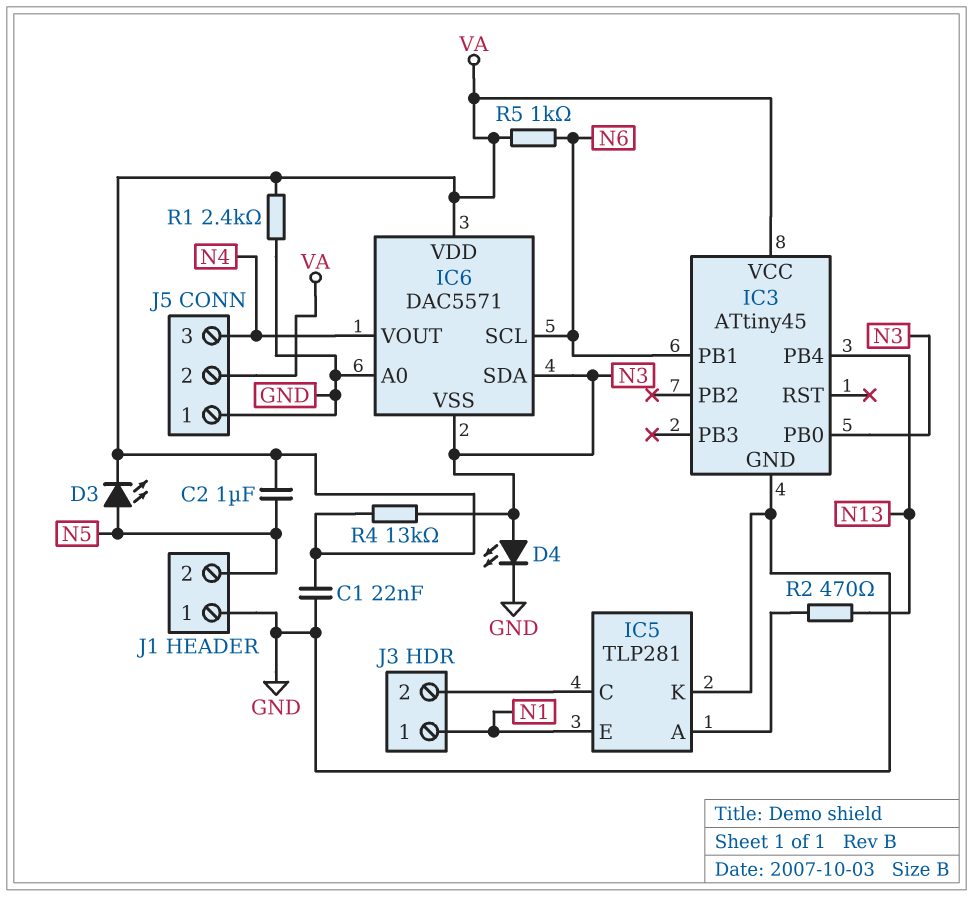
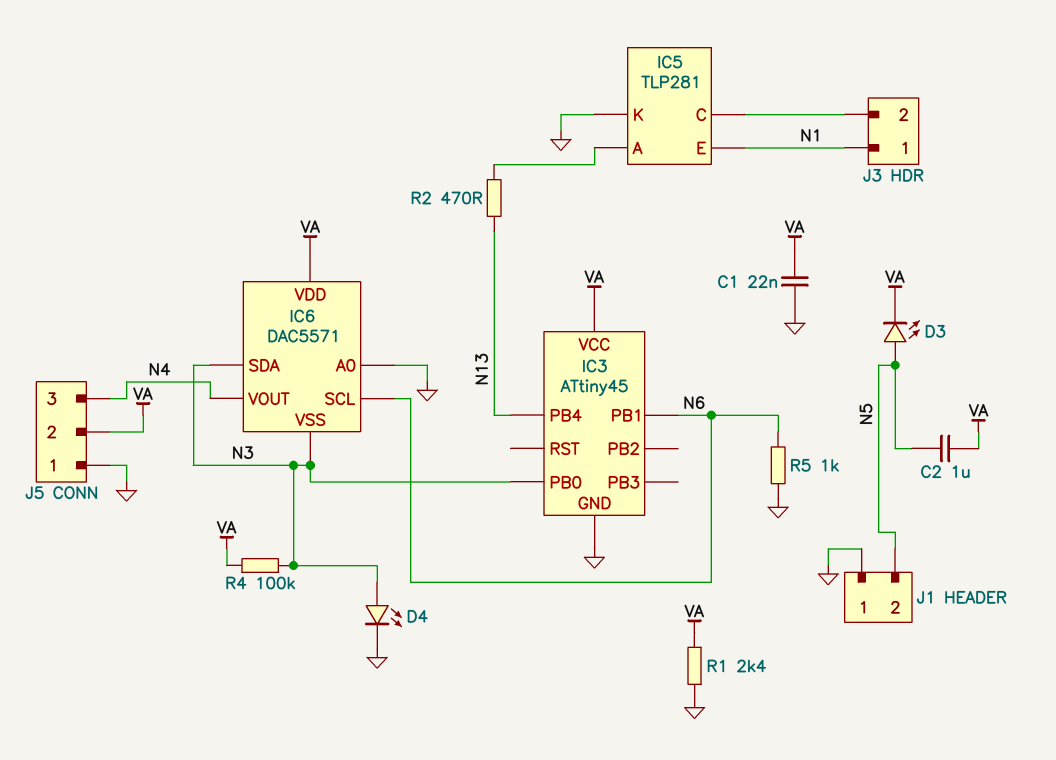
R4: 13k (N3, VA) -> 100k (N3, VA)
R5: 1k (N6, VA) -> 1k (GND, N6)

